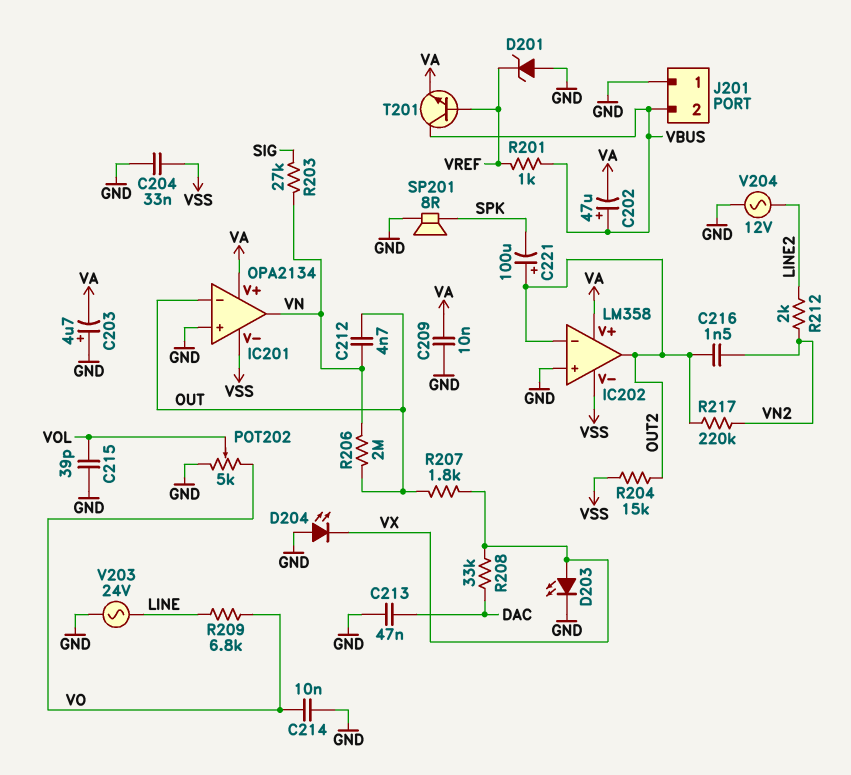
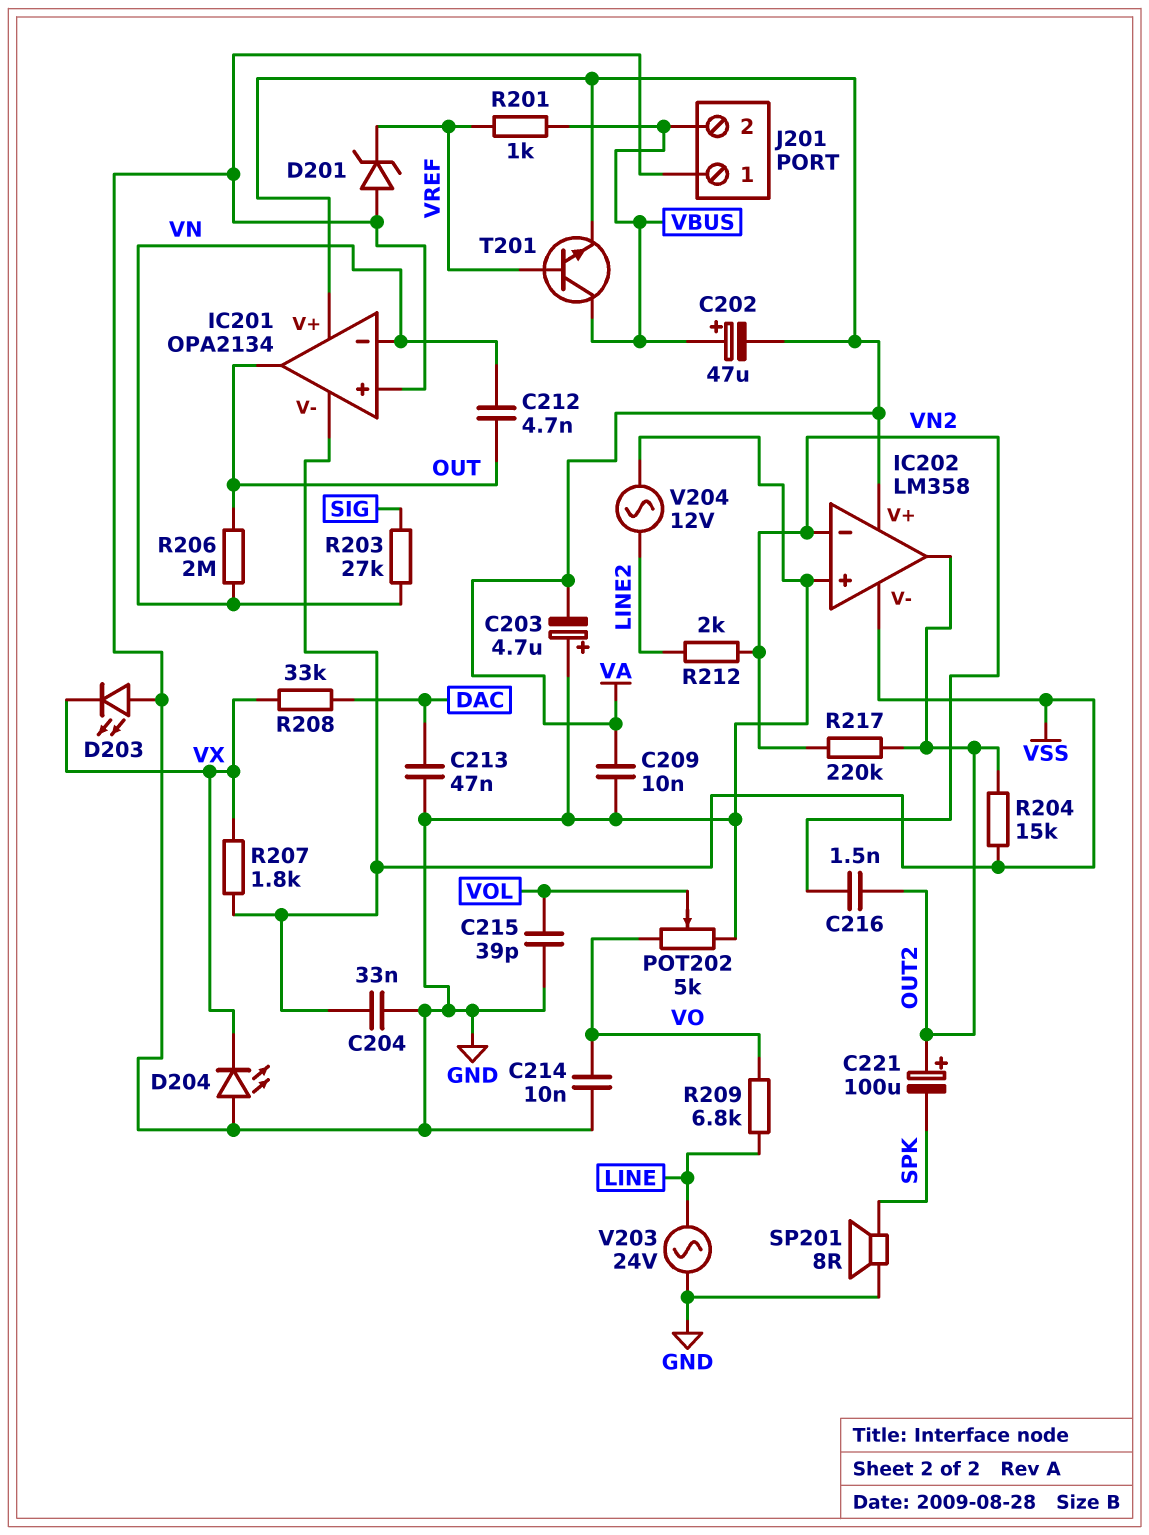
D203: LED (A VX, K GND) -> LED (A GND, K VX)
IC201 pin in-: OUT -> VN
IC201 pin out: VN -> OUT
IC202 pin in-: OUT2 -> VN2
R207: 1.8k (OUT, VX) -> 1.8k (VSS, VX)

